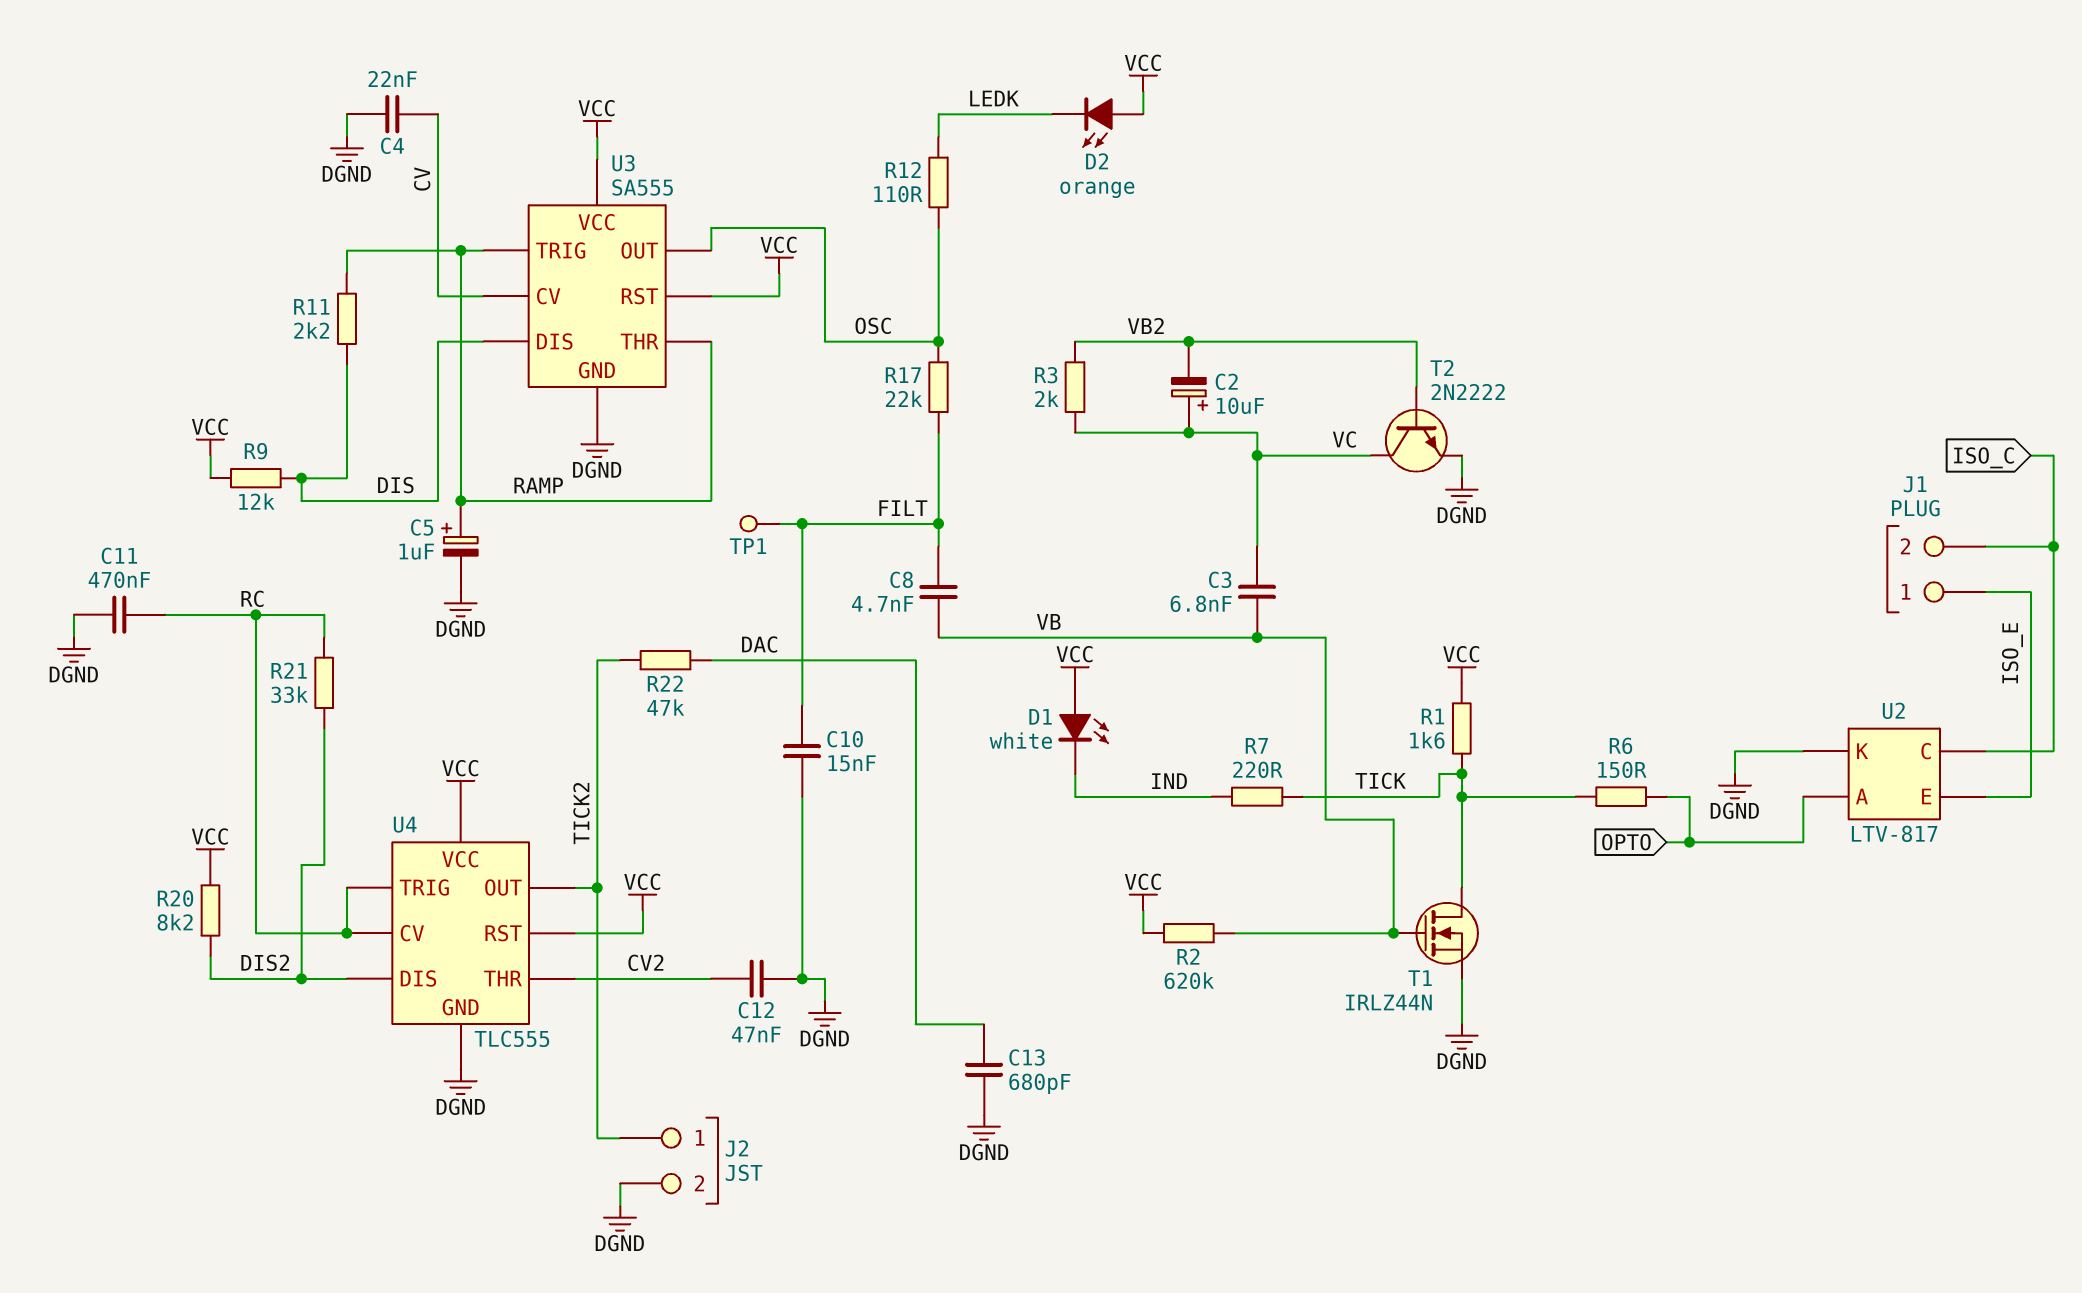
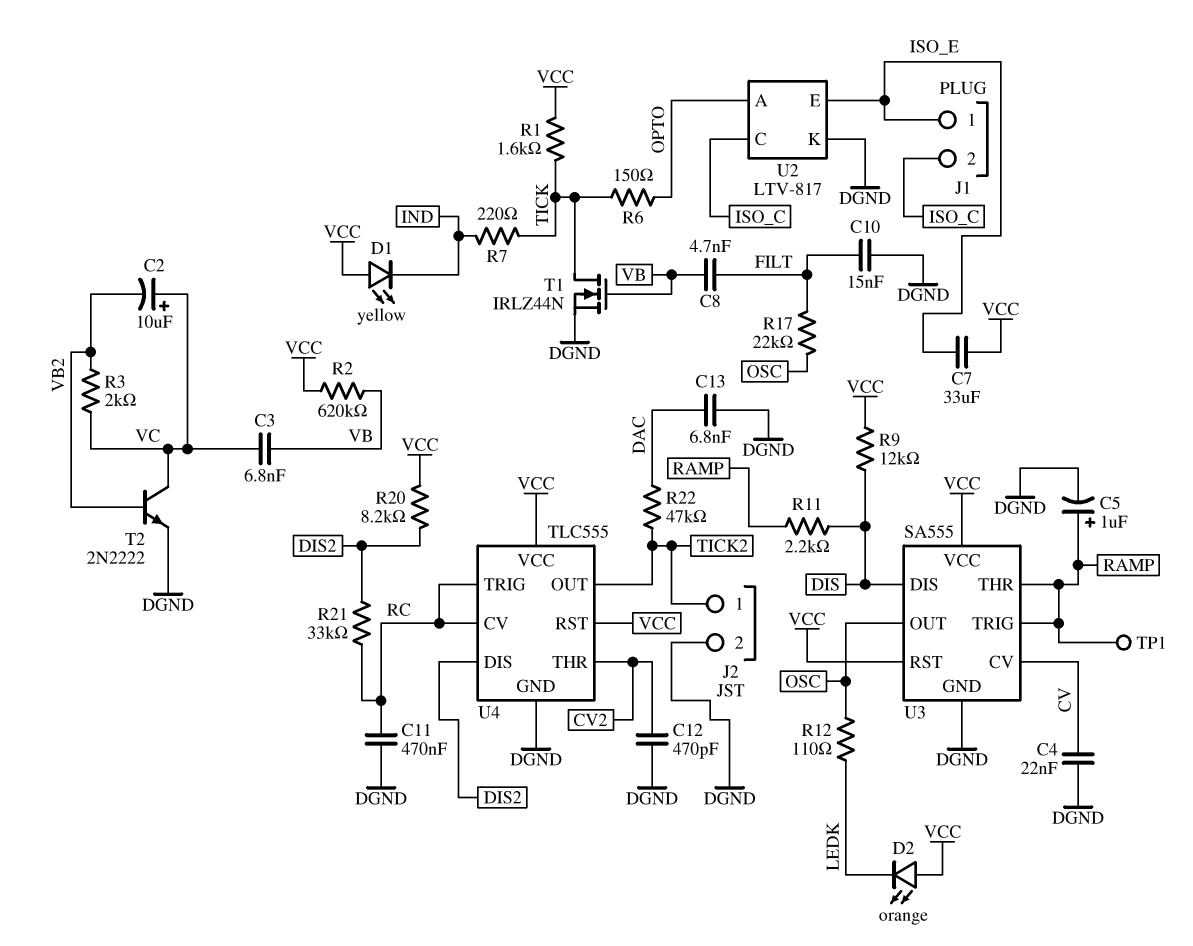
C7: none -> 33uF (ISO_E, VCC)
C12: 47nF (CV2, DGND) -> 470pF (CV2, DGND)
C13: 680pF (DAC, DGND) -> 6.8nF (DAC, DGND)
D1: LED white (A VCC, K IND) -> LED yellow (A VCC, K IND)
TP1: test point (FILT) -> test point (RAMP)

